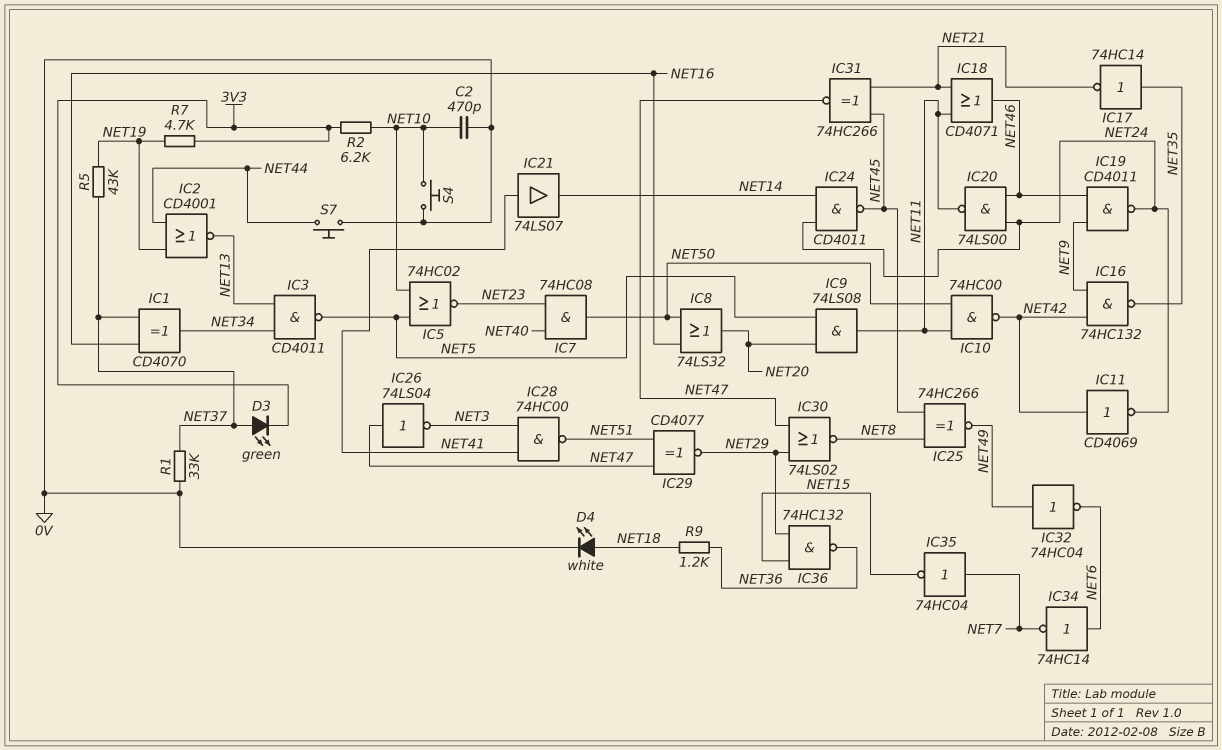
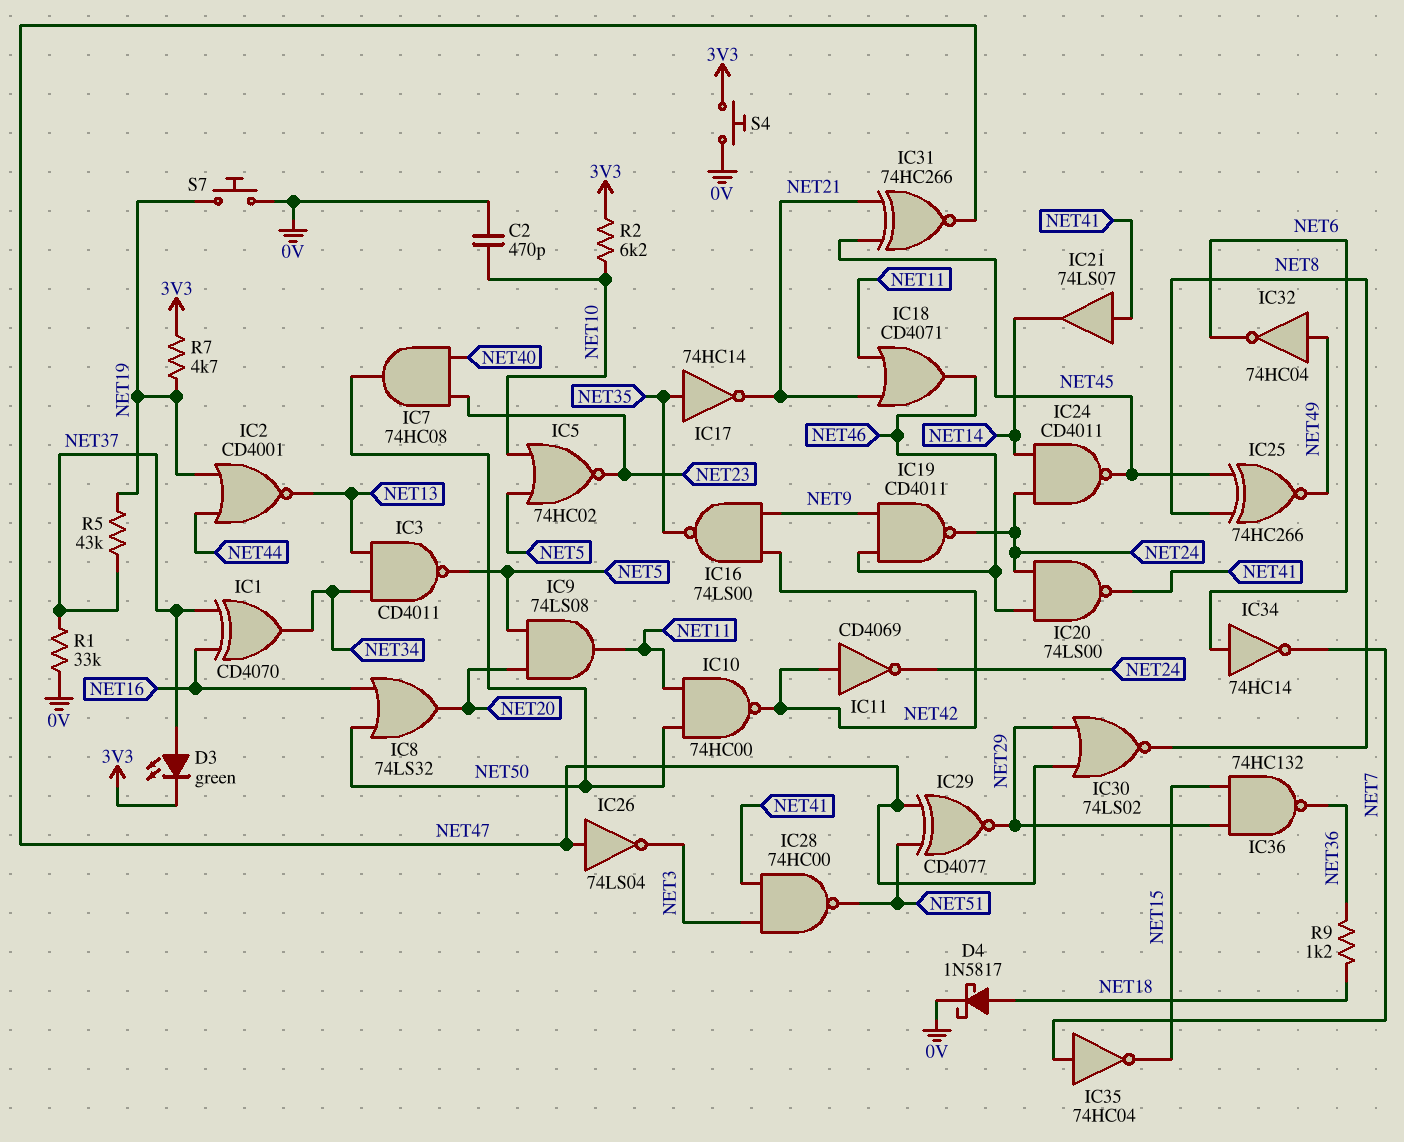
D4: LED white (A NET18, K 0V) -> schottky 1N5817 (A NET18, K 0V)
IC16: NAND 74HC132 (in NET9, in NET42, out NET35) -> NAND 74LS00 (in NET9, in NET42, out NET35)
IC20: NAND 74LS00 (in NET24, in NET46, out NET11) -> NAND 74LS00 (in NET24, in NET46, out NET41)
S4: button (0V, NET10) -> button (0V, 3V3)
S7: button (0V, NET44) -> button (0V, NET19)

